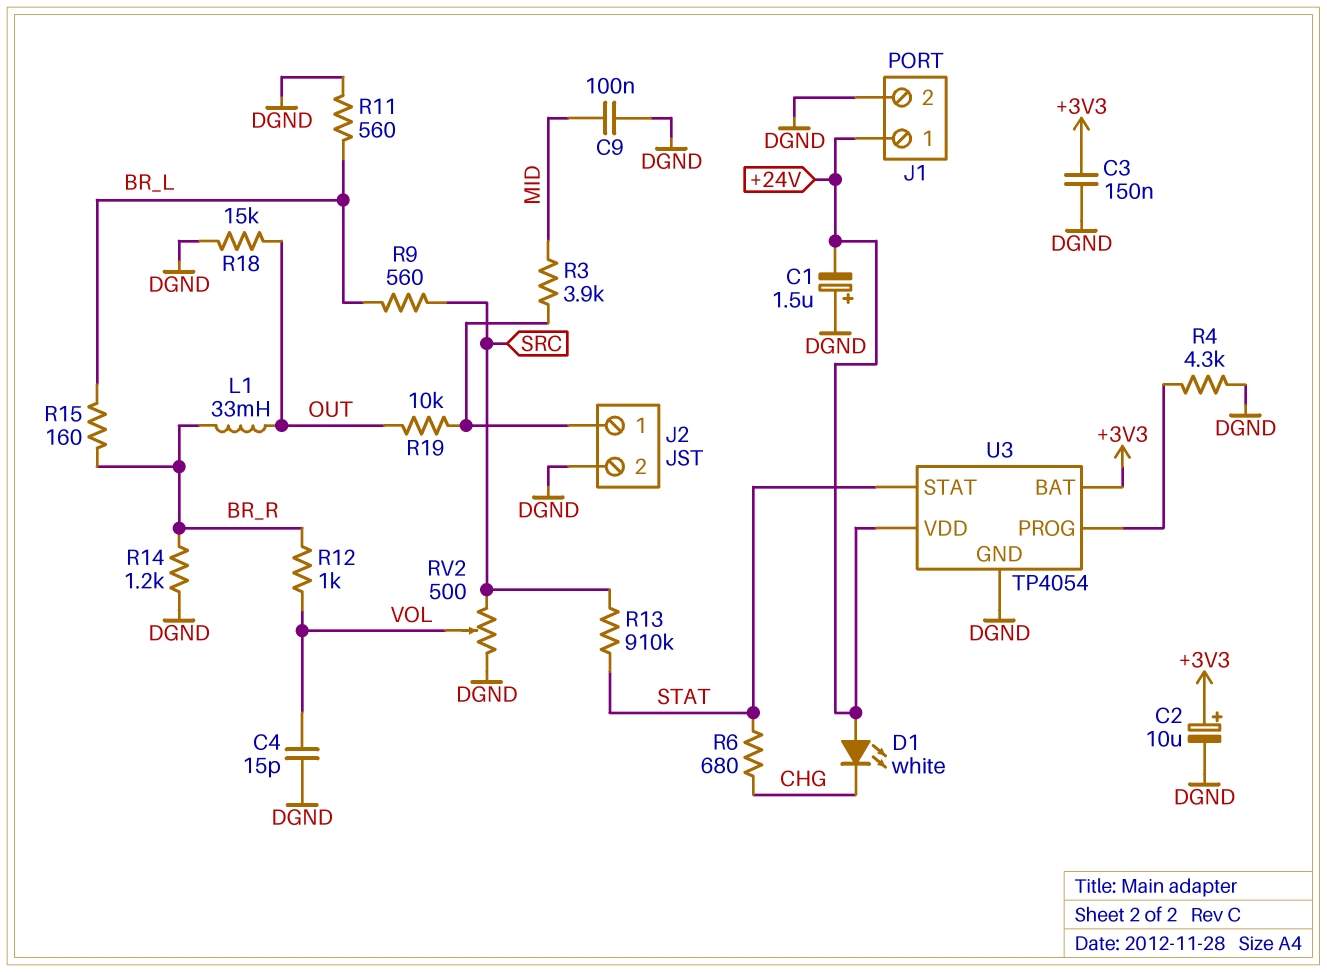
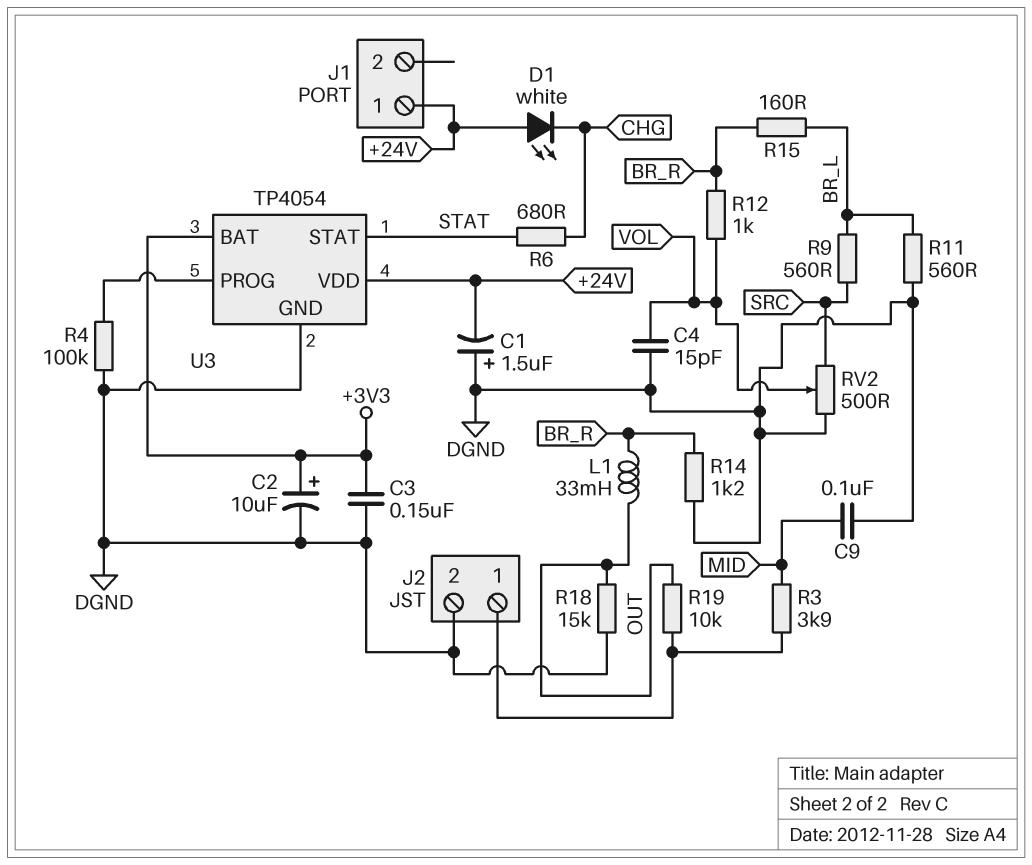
J1 pin 2: DGND -> none
R4: 4.3k (DGND, U3/PROG) -> 100k (DGND, U3/PROG)
R13: 910k (SRC, STAT) -> none

